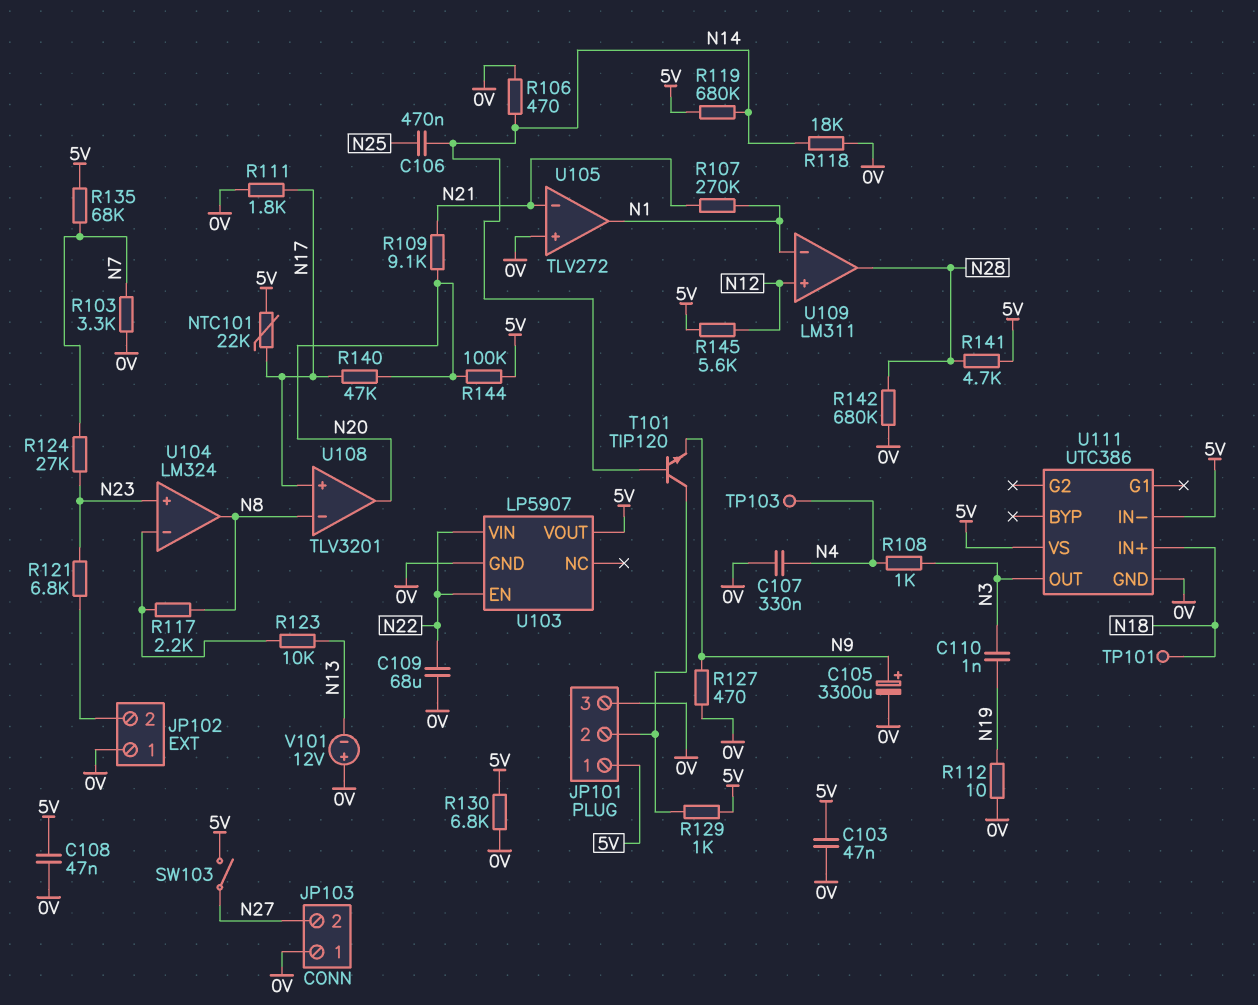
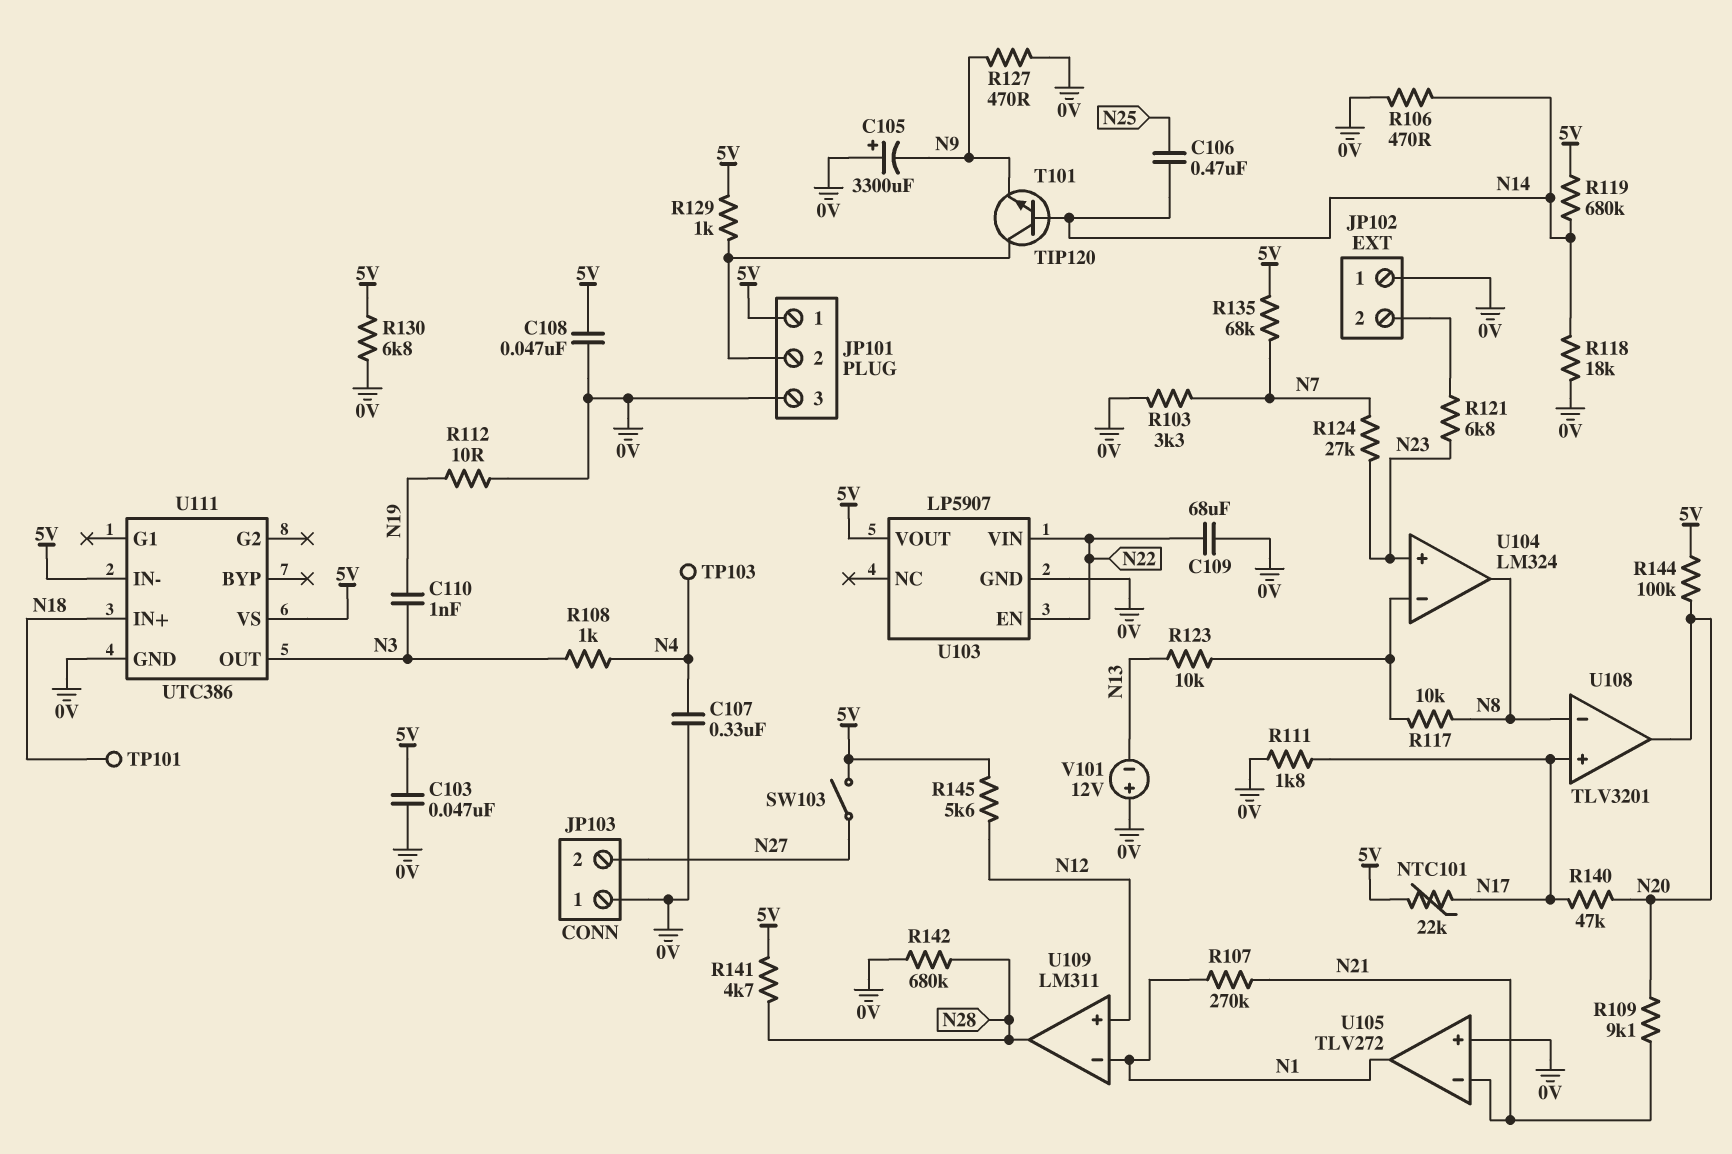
C105: 3300uF (plus N9, minus 0V) -> 3300uF (plus 0V, minus N9)
R117: 2.2k (N8, U104/in-) -> 10k (N8, U104/in-)

